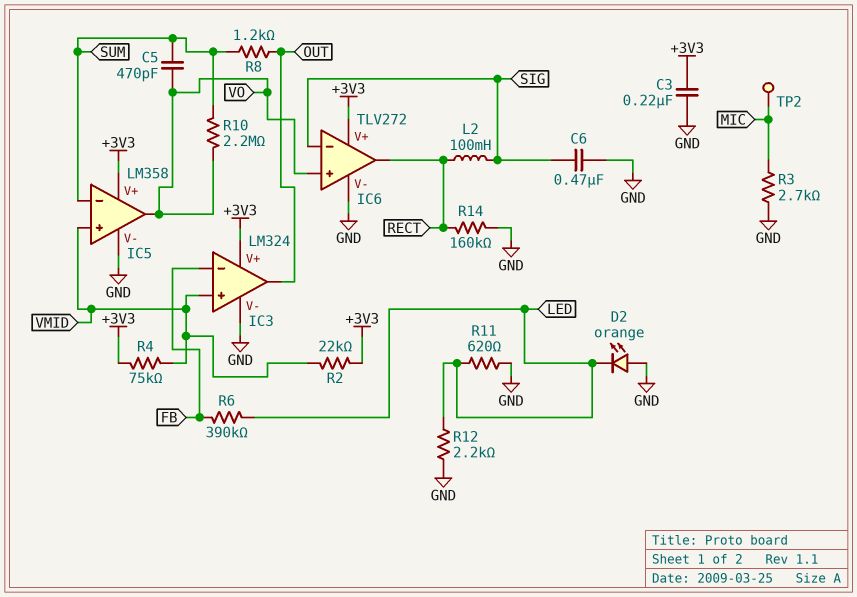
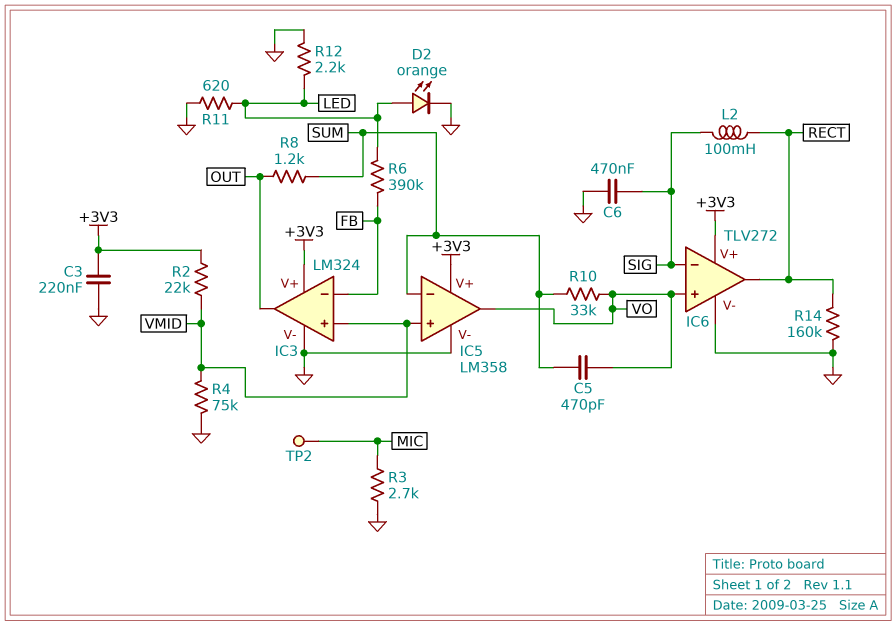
D2: LED orange (A GND, K LED) -> LED orange (A LED, K GND)
R4: 75k (+3V3, VMID) -> 75k (GND, VMID)
R10: 2.2M (SUM, VO) -> 33k (SUM, VO)

